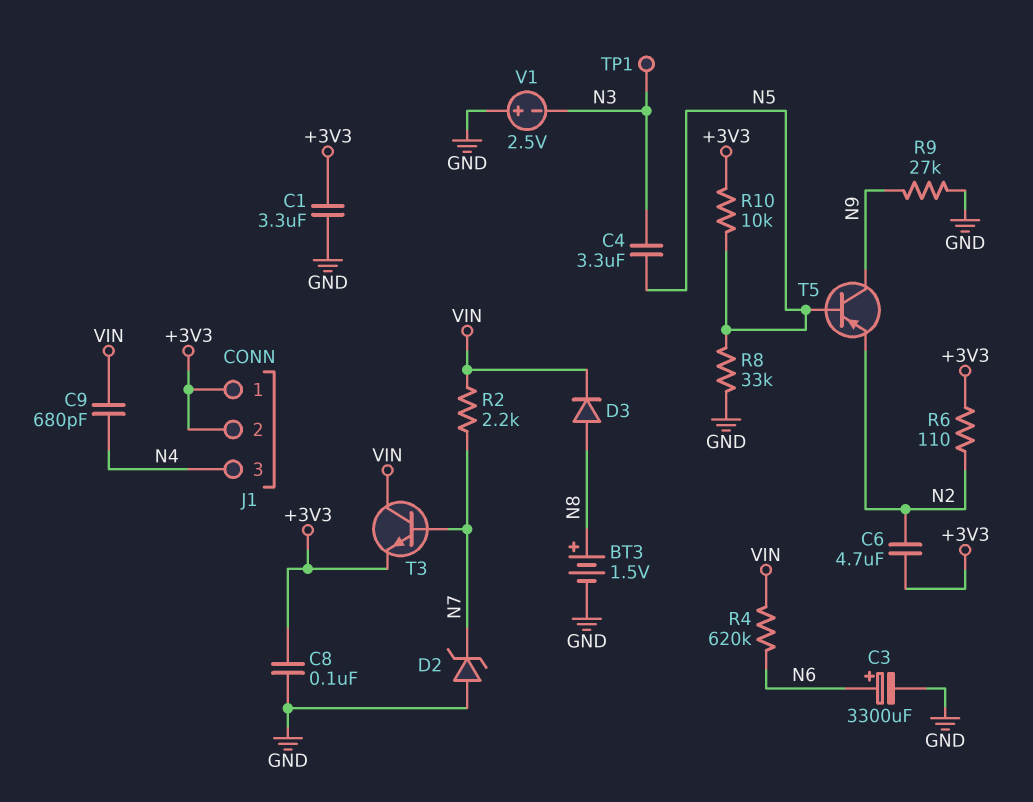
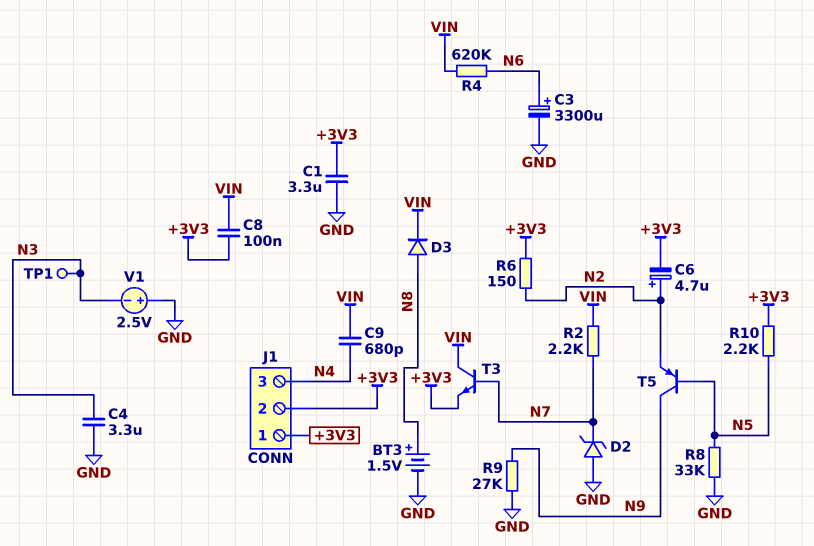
C4: 3.3uF (N3, N5) -> 3.3uF (GND, N3)
C6: 4.7uF (+3V3, N2) -> 4.7uF (plus N2, minus +3V3)
C8: 100nF (+3V3, GND) -> 100nF (+3V3, VIN)
R6: 110 (+3V3, N2) -> 150 (+3V3, N2)
R10: 10k (+3V3, N5) -> 2.2k (+3V3, N5)

